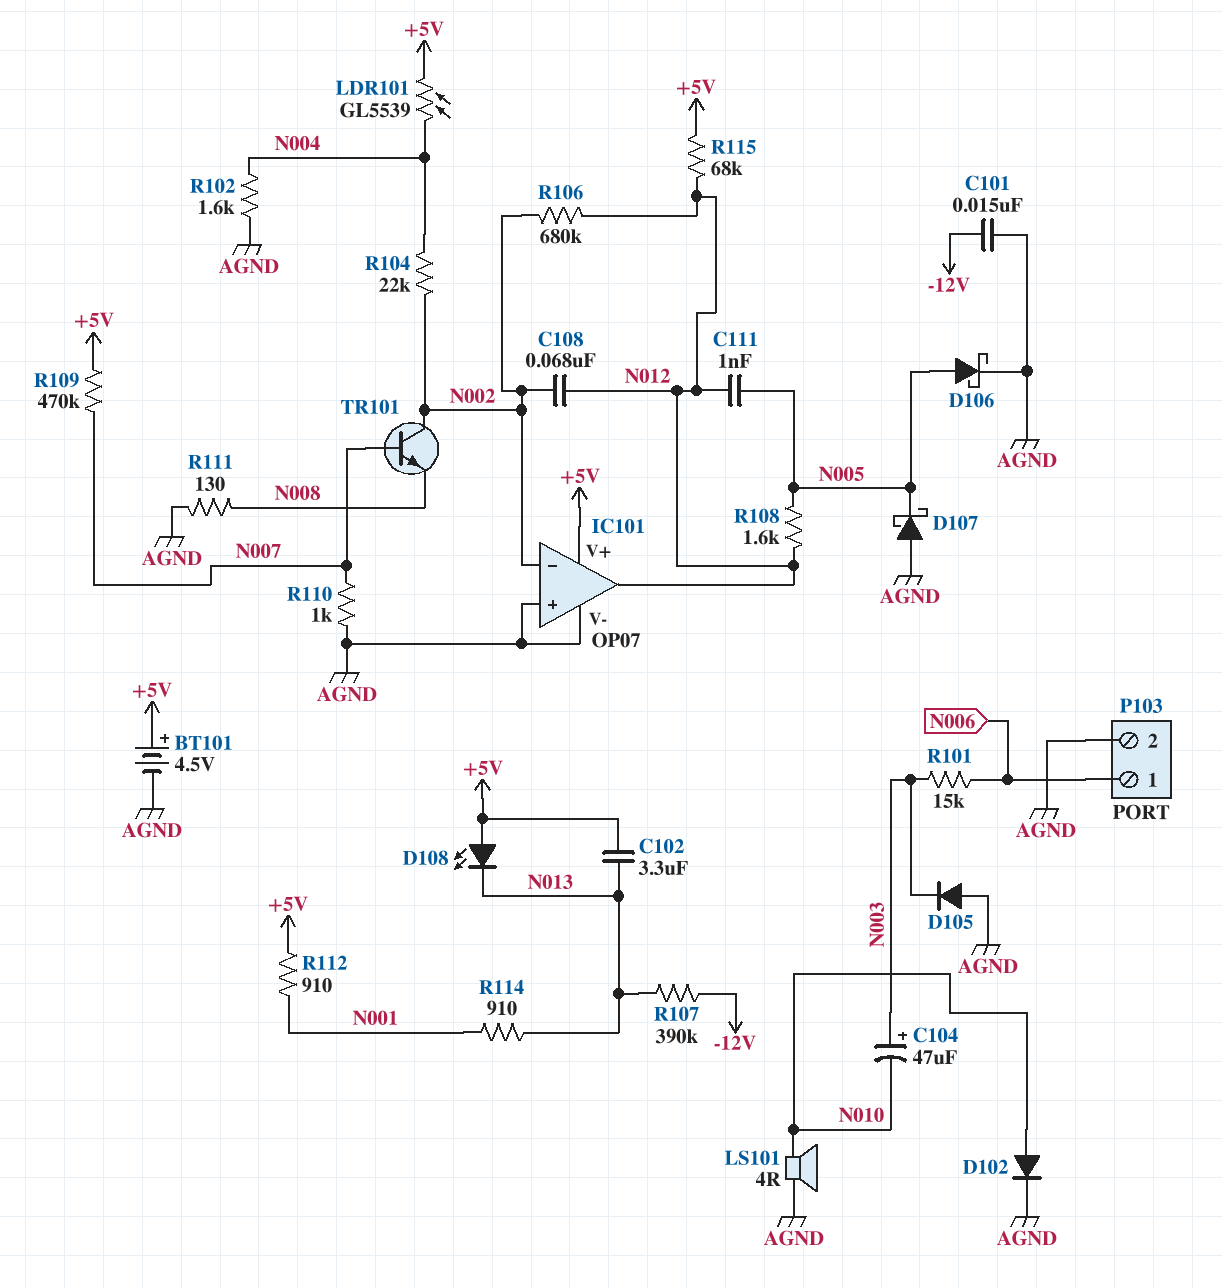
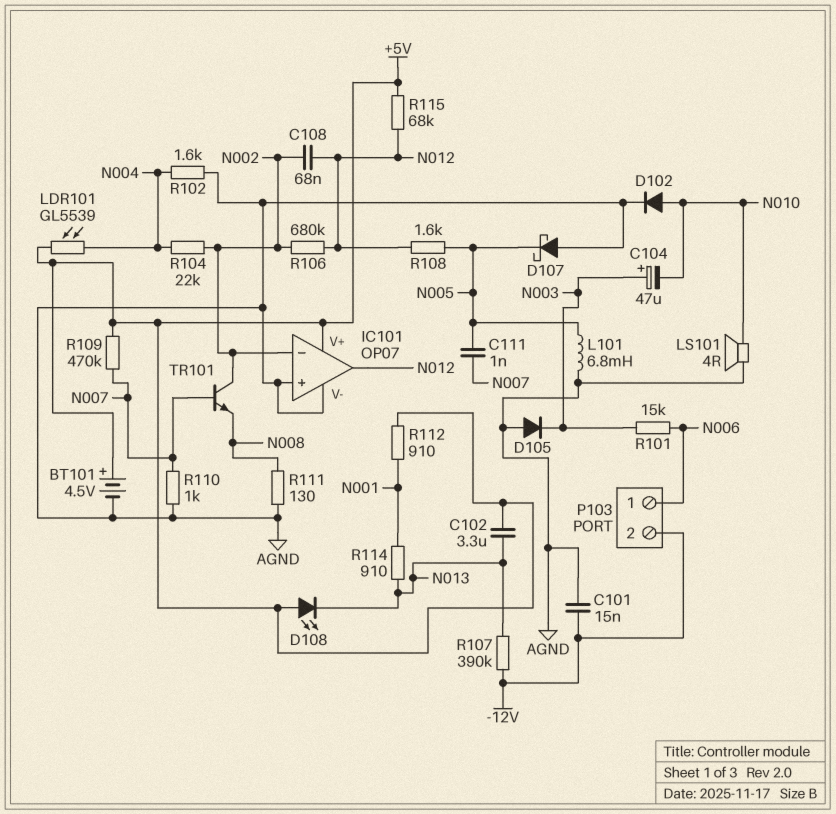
C111: 1nF (N005, N012) -> 1nF (N005, N007)
D106: schottky (A N005, K AGND) -> none
L101: none -> 6.8mH (AGND, N005)
P103 pin 2: AGND -> -12V

